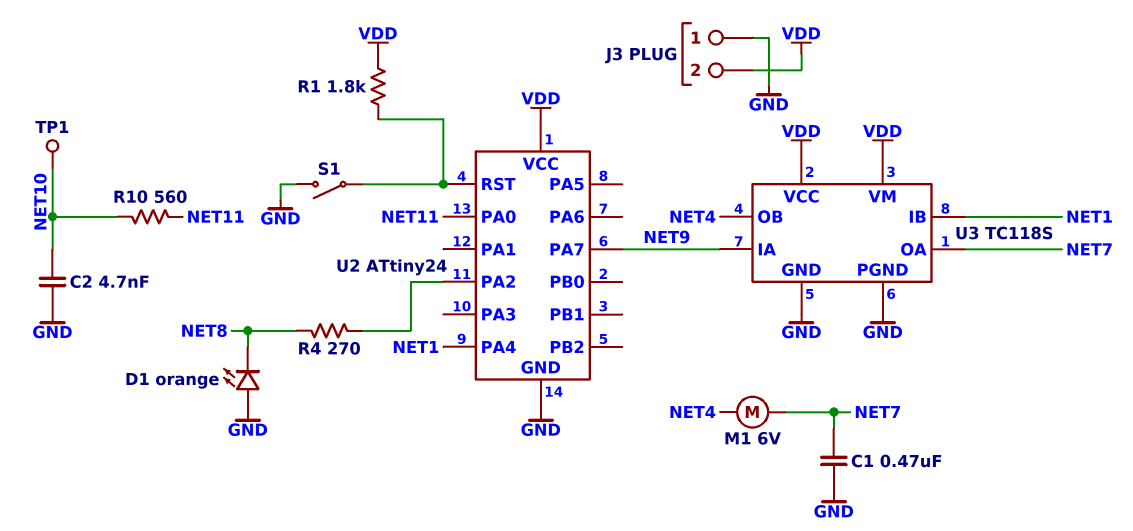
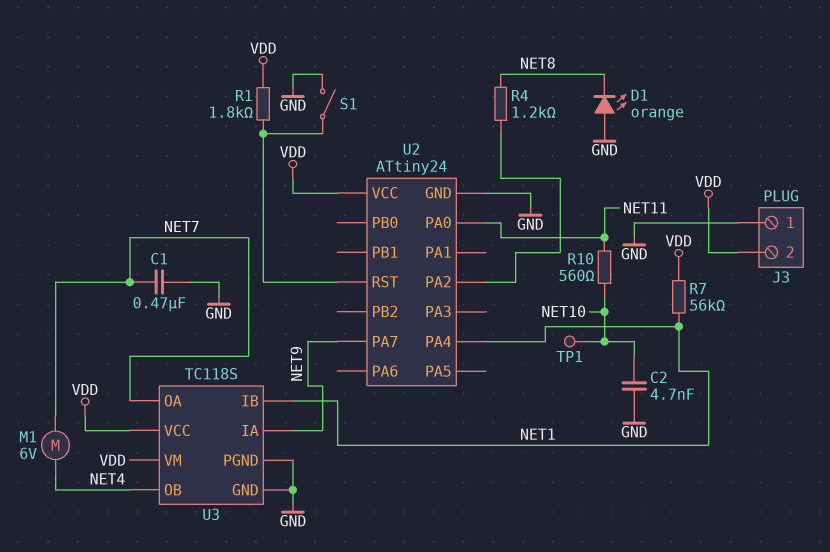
R4: 270 (NET8, U2/PA2) -> 1.2k (NET8, U2/PA2)
R7: none -> 56k (NET1, VDD)

